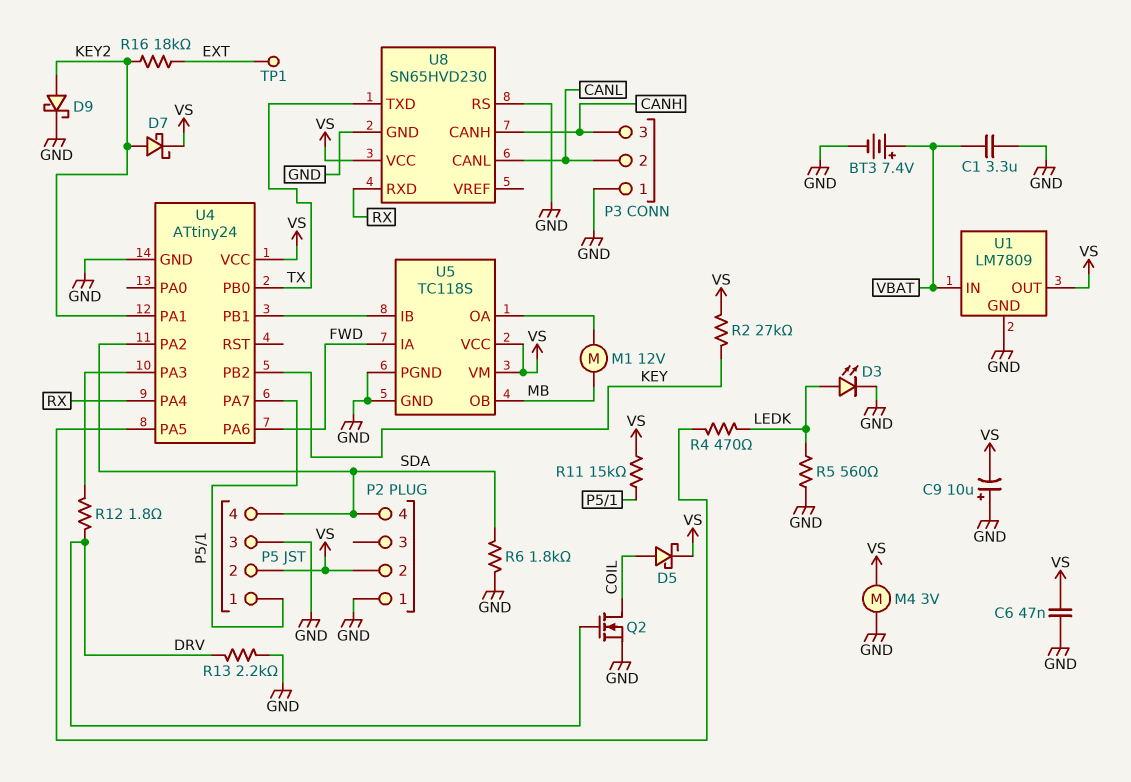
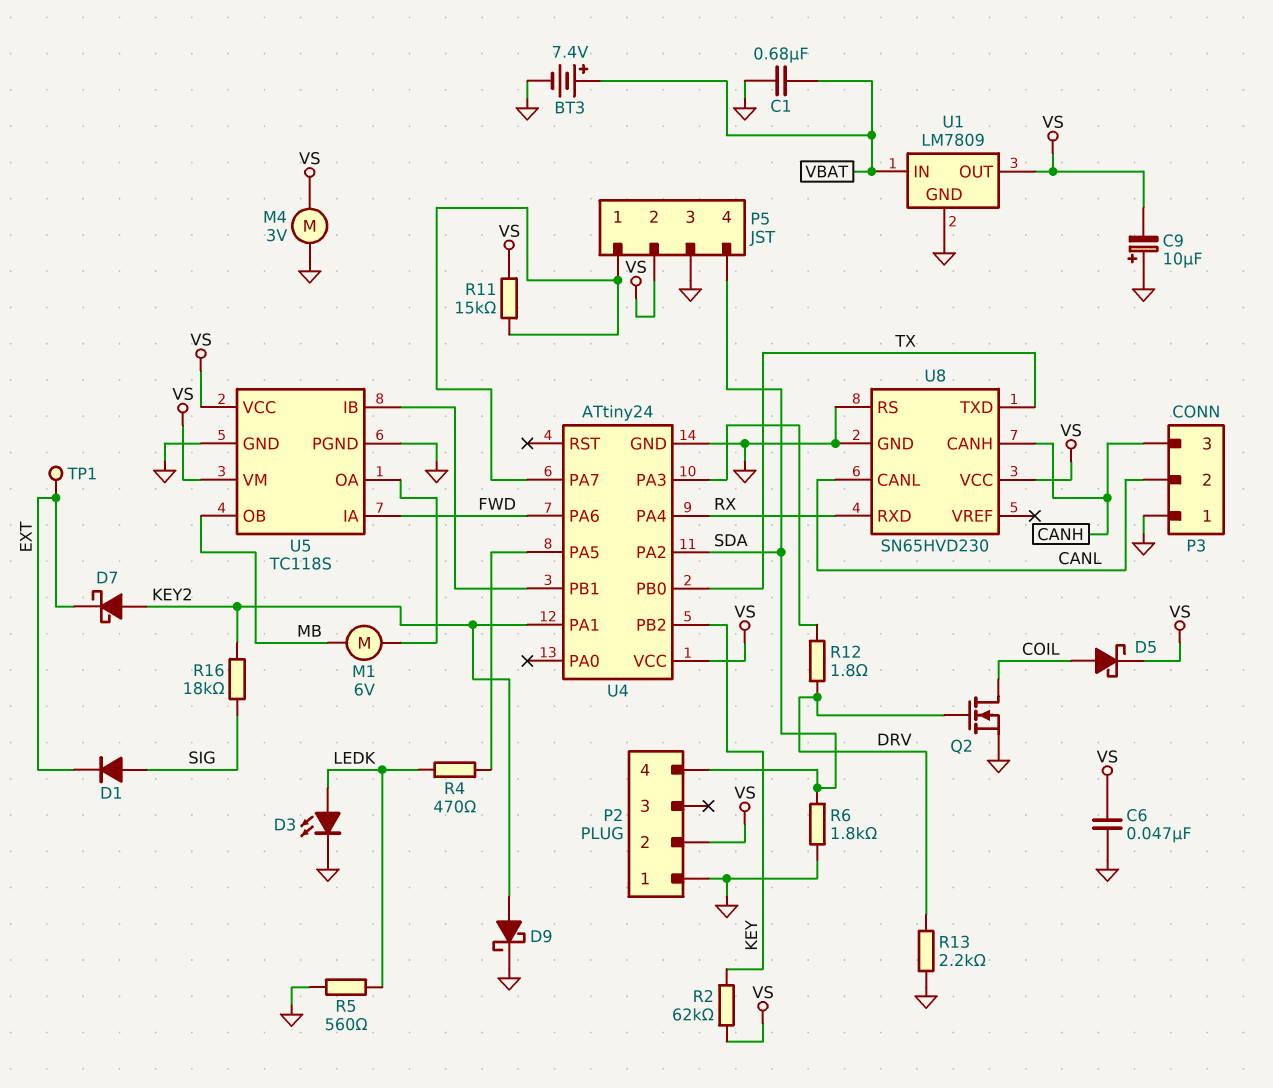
C1: 3.3uF (GND, VBAT) -> 680nF (GND, VBAT)
D1: none -> diode (A SIG, K EXT)
D7: schottky (A KEY2, K VS) -> schottky (A KEY2, K EXT)
M1: motor 12V (MB, U5/OA) -> motor 6V (MB, U5/OA)
R2: 27k (KEY, VS) -> 62k (KEY, VS)
R16: 18k (EXT, KEY2) -> 18k (KEY2, SIG)

